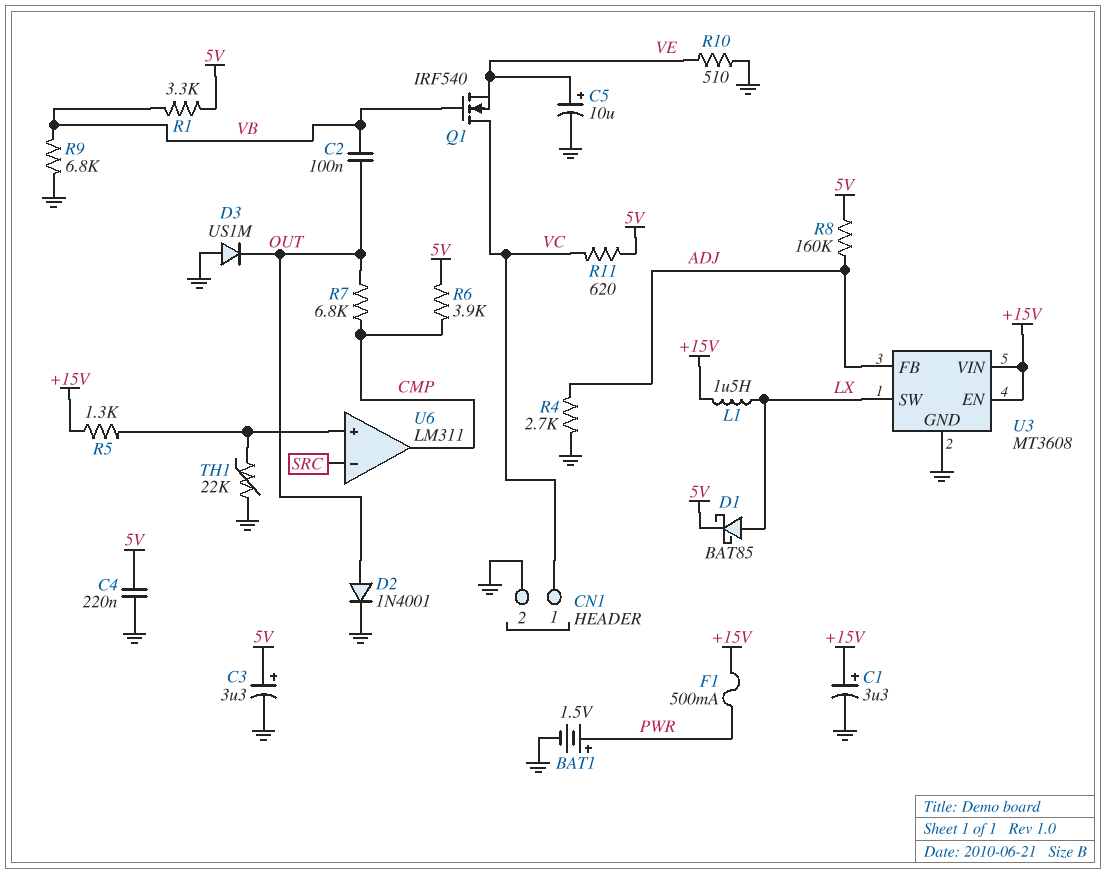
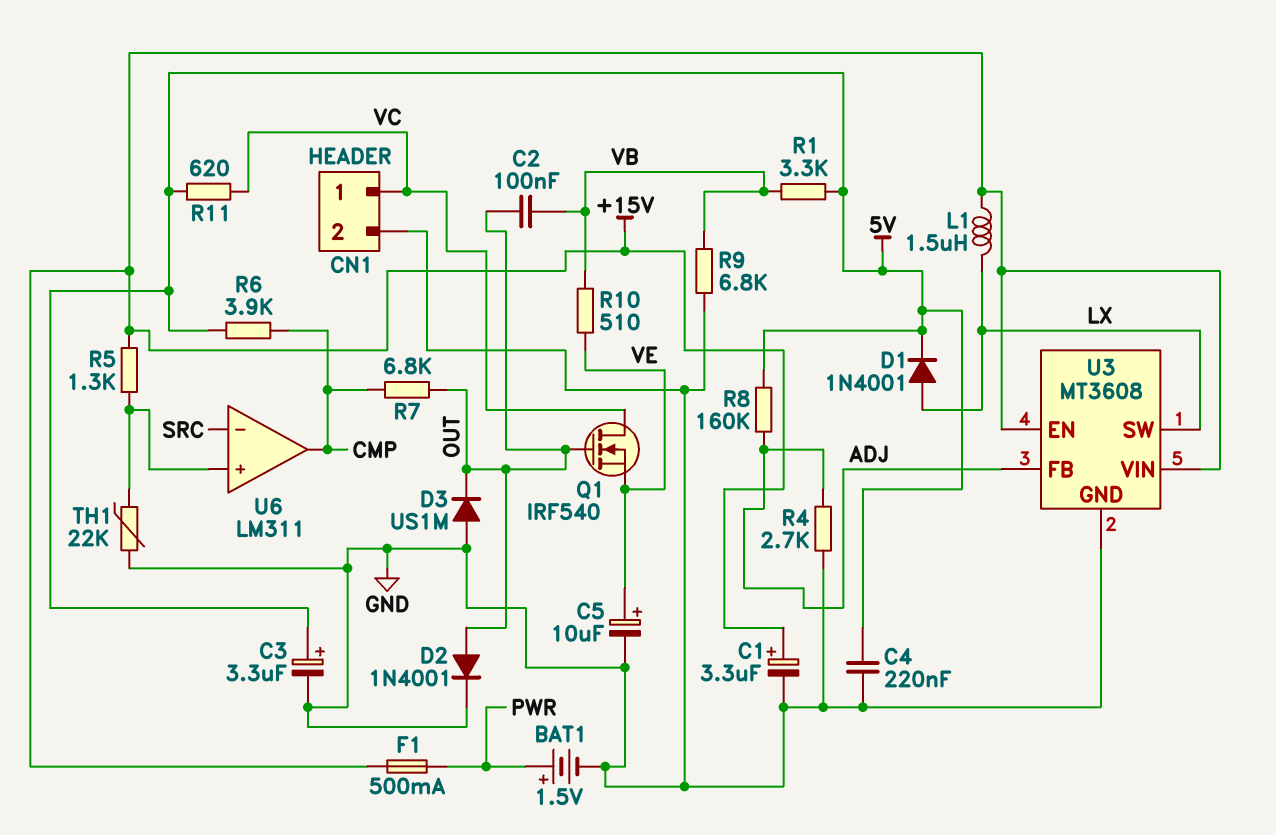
D1: schottky BAT85 (A LX, K 5V) -> diode 1N4001 (A LX, K 5V)
Q1: NMOS IRF540 (G VB, D VC, S VE) -> NMOS IRF540 (G OUT, D VC, S VE)
R10: 510 (GND, VE) -> 510 (VB, VE)

